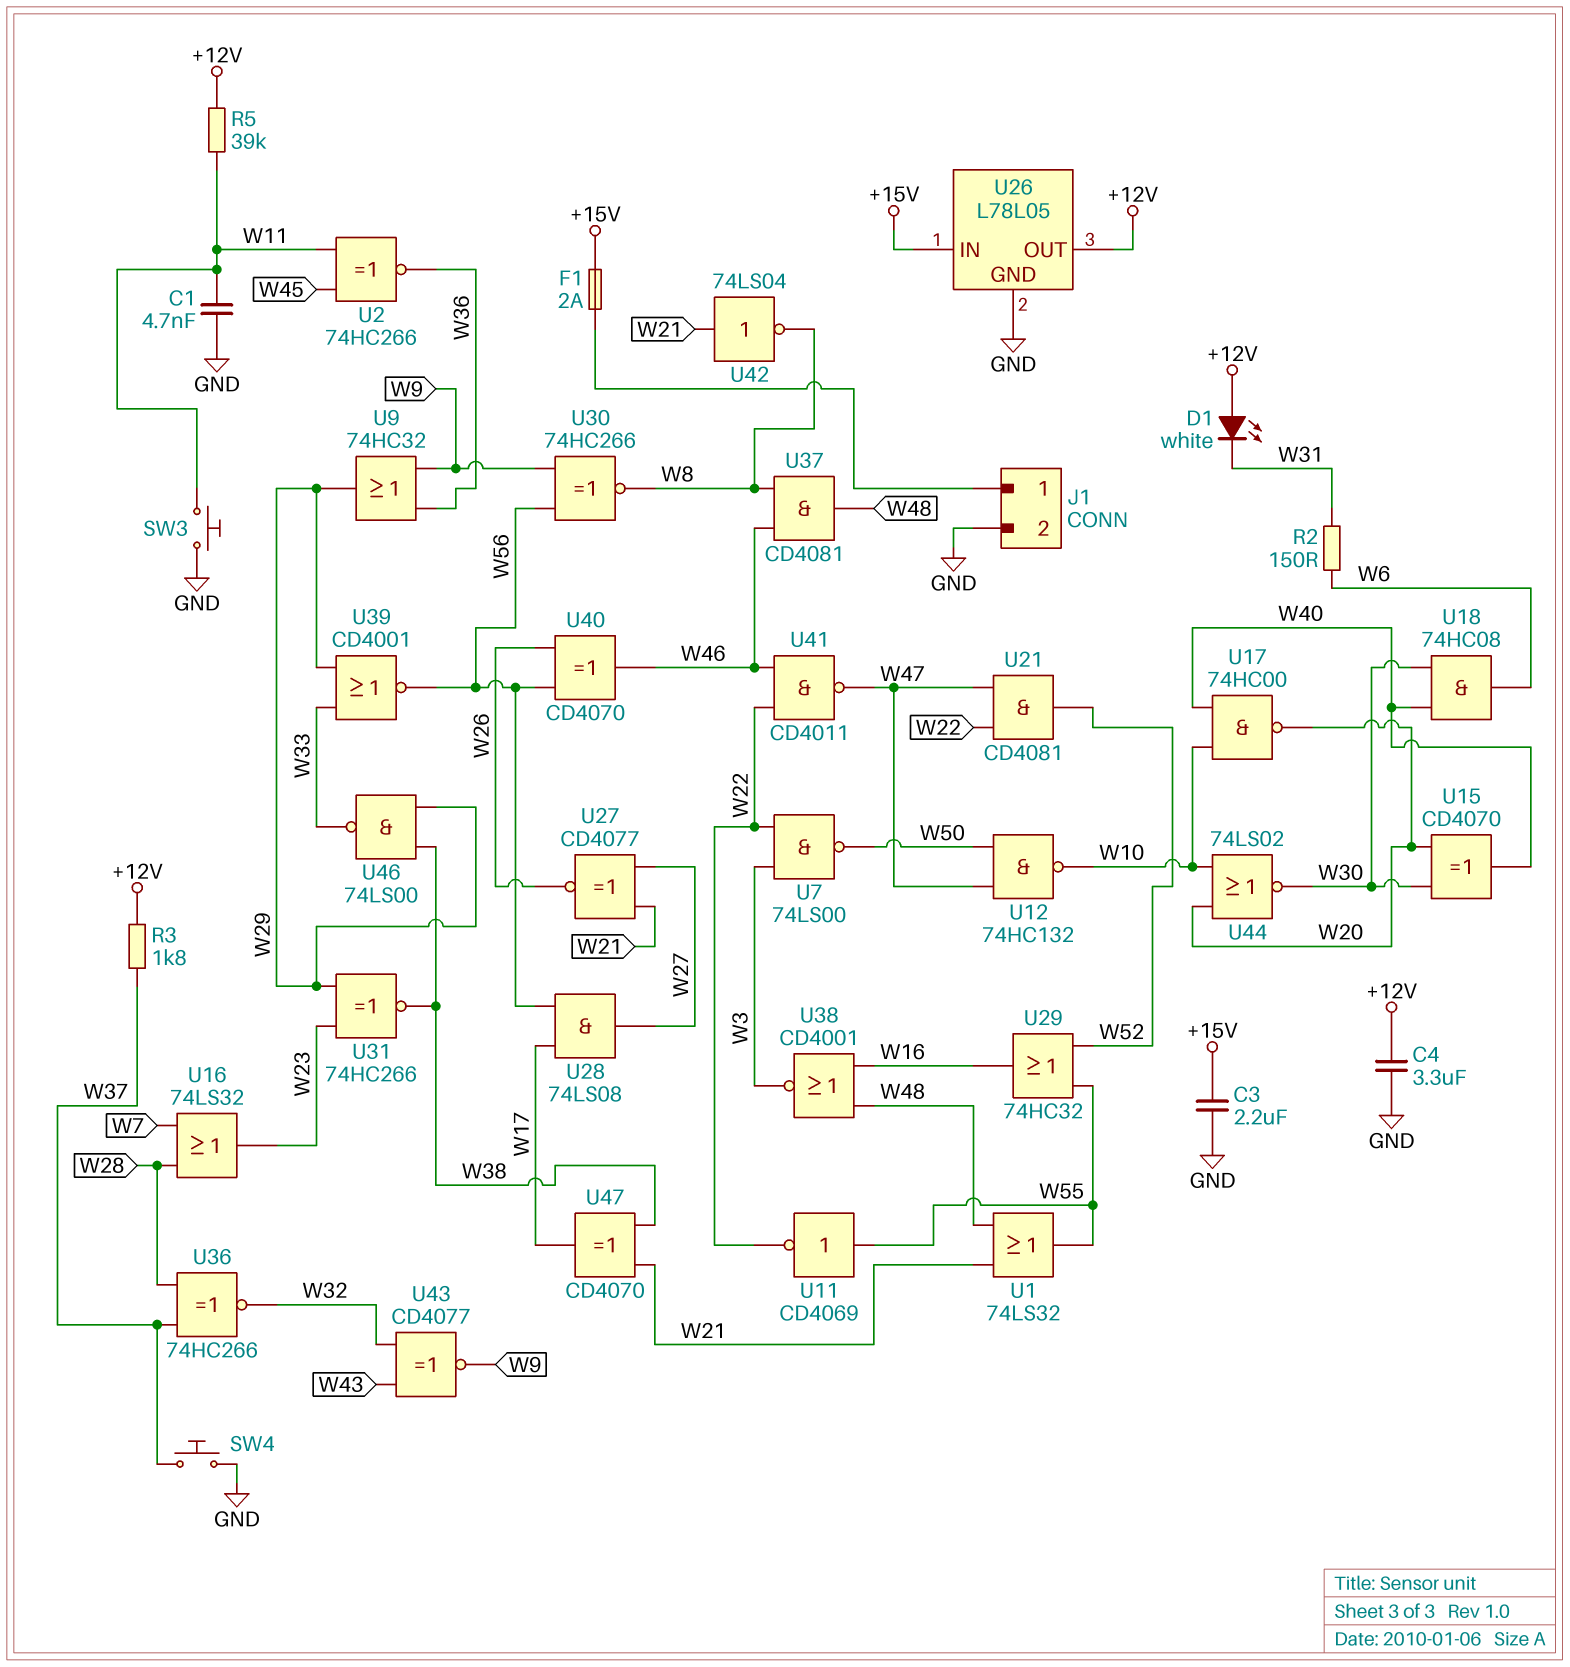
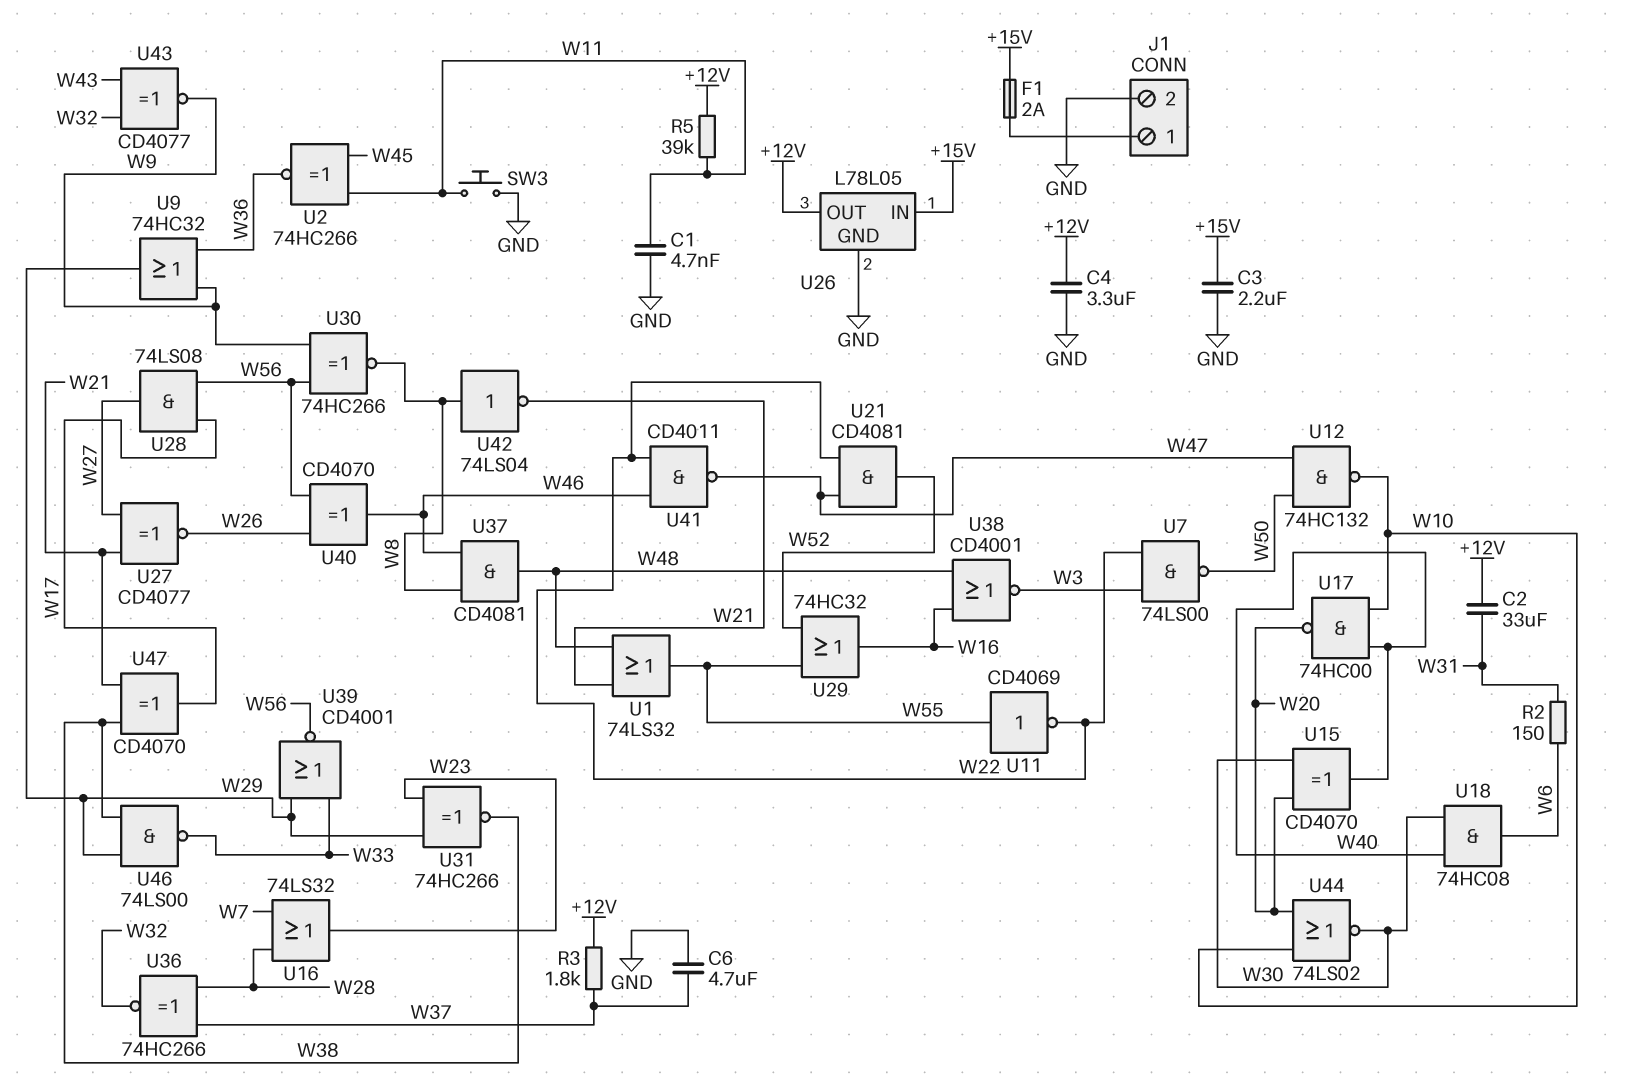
C2: none -> 33uF (+12V, W31)
C6: none -> 4.7uF (GND, W37)
D1: LED white (A +12V, K W31) -> none
SW4: button (GND, W37) -> none
U42: NOT 74LS04 (in W21, out W8) -> NOT 74LS04 (in W8, out W21)

